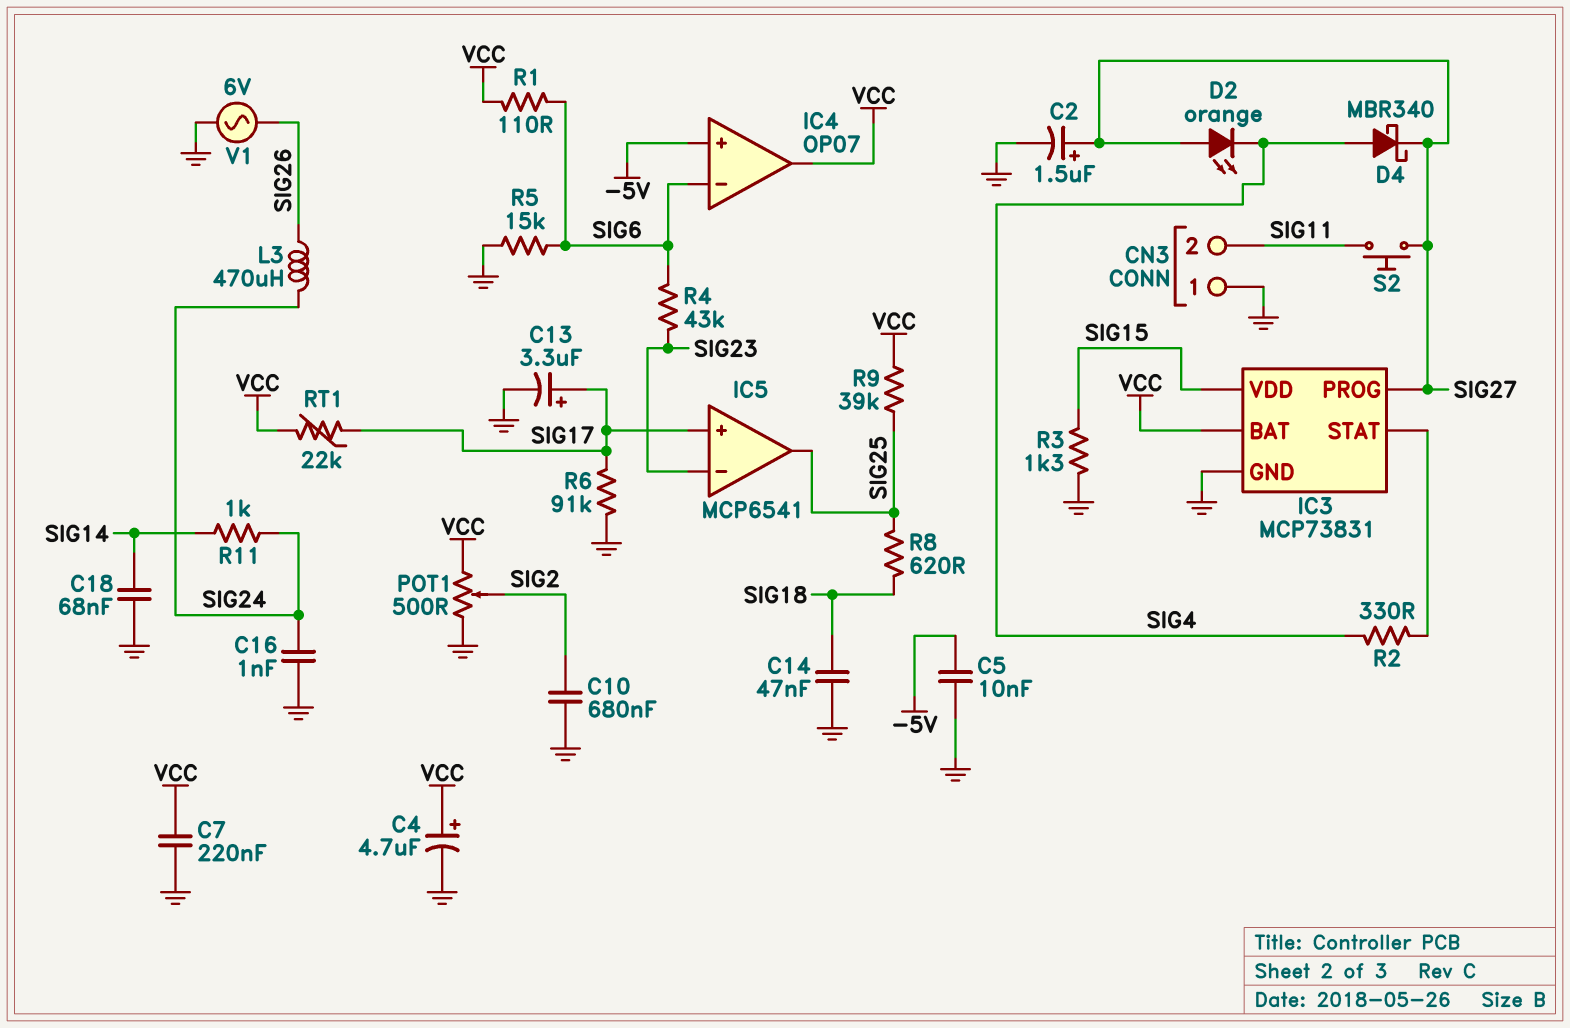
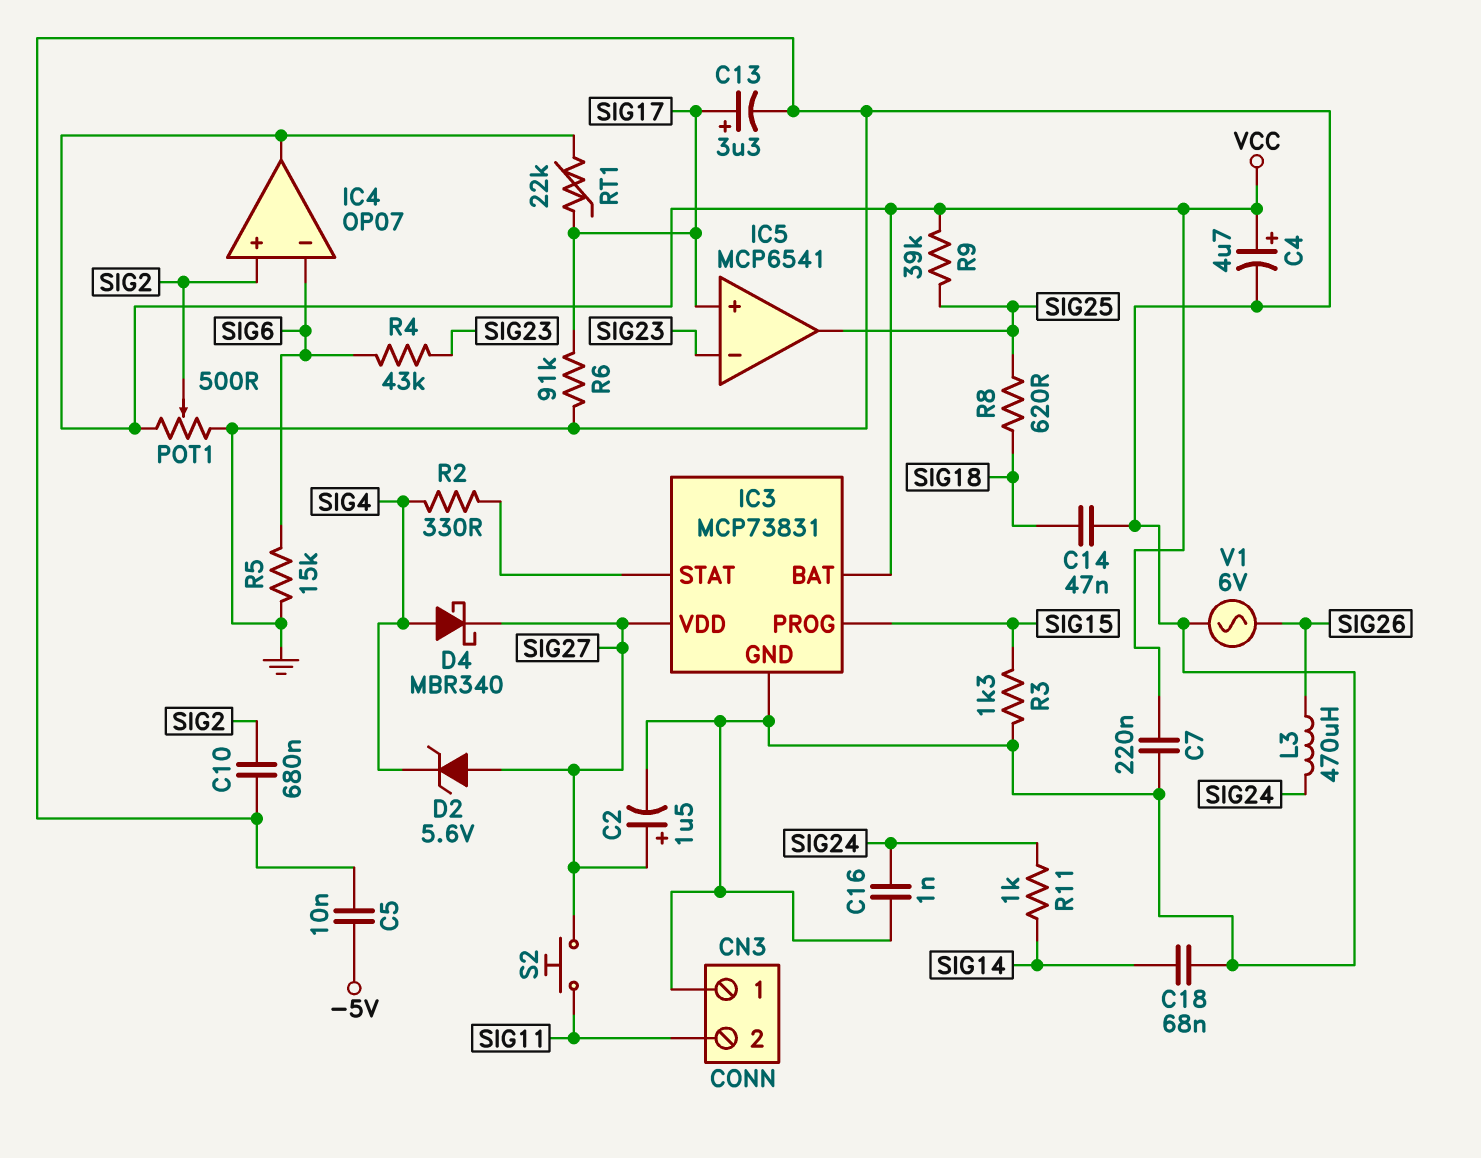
D2: LED orange (A SIG27, K SIG4) -> zener 5.6V (A SIG27, K SIG4)
IC3 pin PROG: SIG27 -> SIG15
IC3 pin VDD: SIG15 -> SIG27
IC4 pin in+: -5V -> SIG2
R1: 110 (SIG6, VCC) -> none

